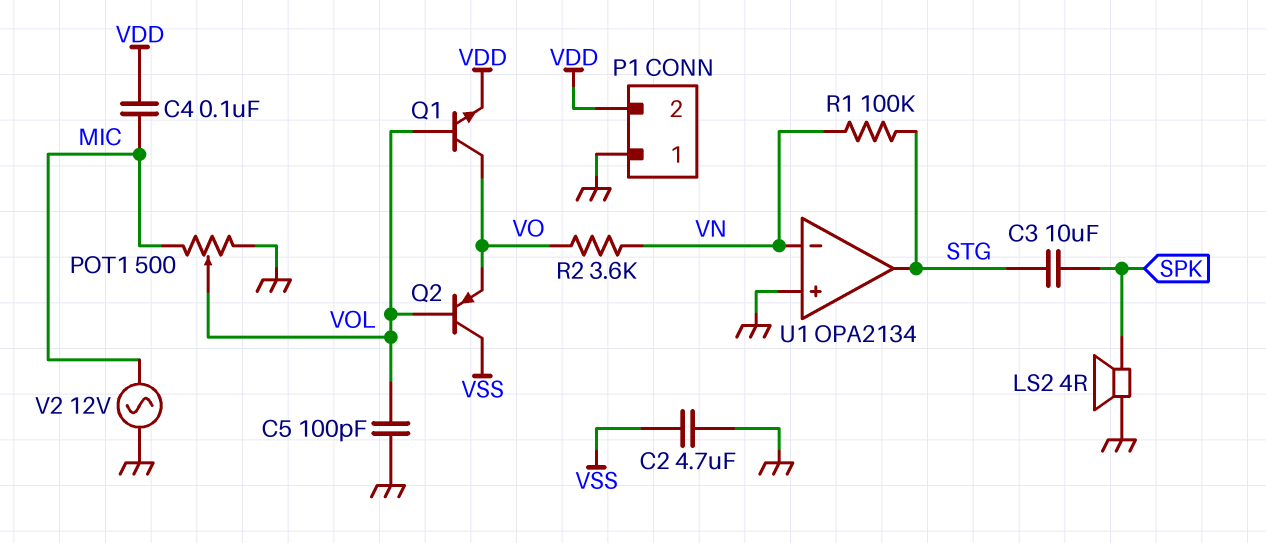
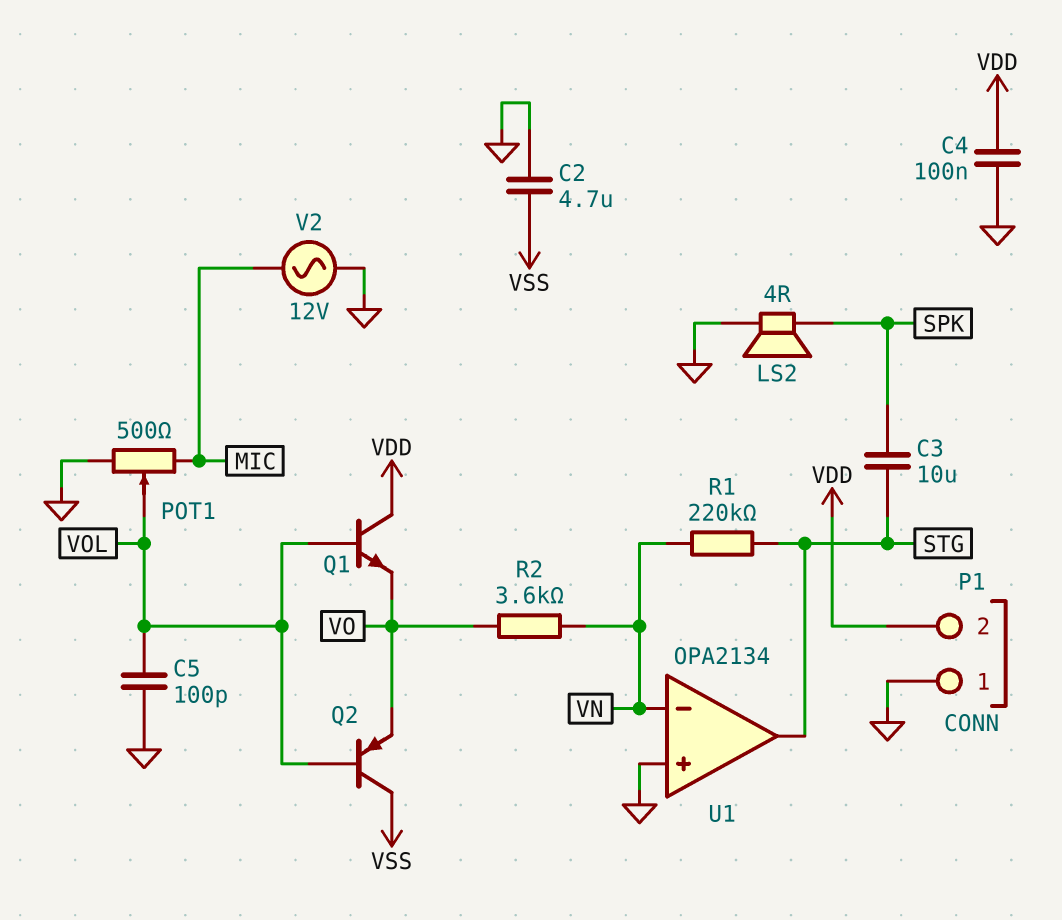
C4: 100nF (MIC, VDD) -> 100nF (GND, VDD)
Q1: NPN (B VOL, C VO, E VDD) -> NPN (B VOL, C VDD, E VO)
R1: 100k (STG, VN) -> 220k (STG, VN)

